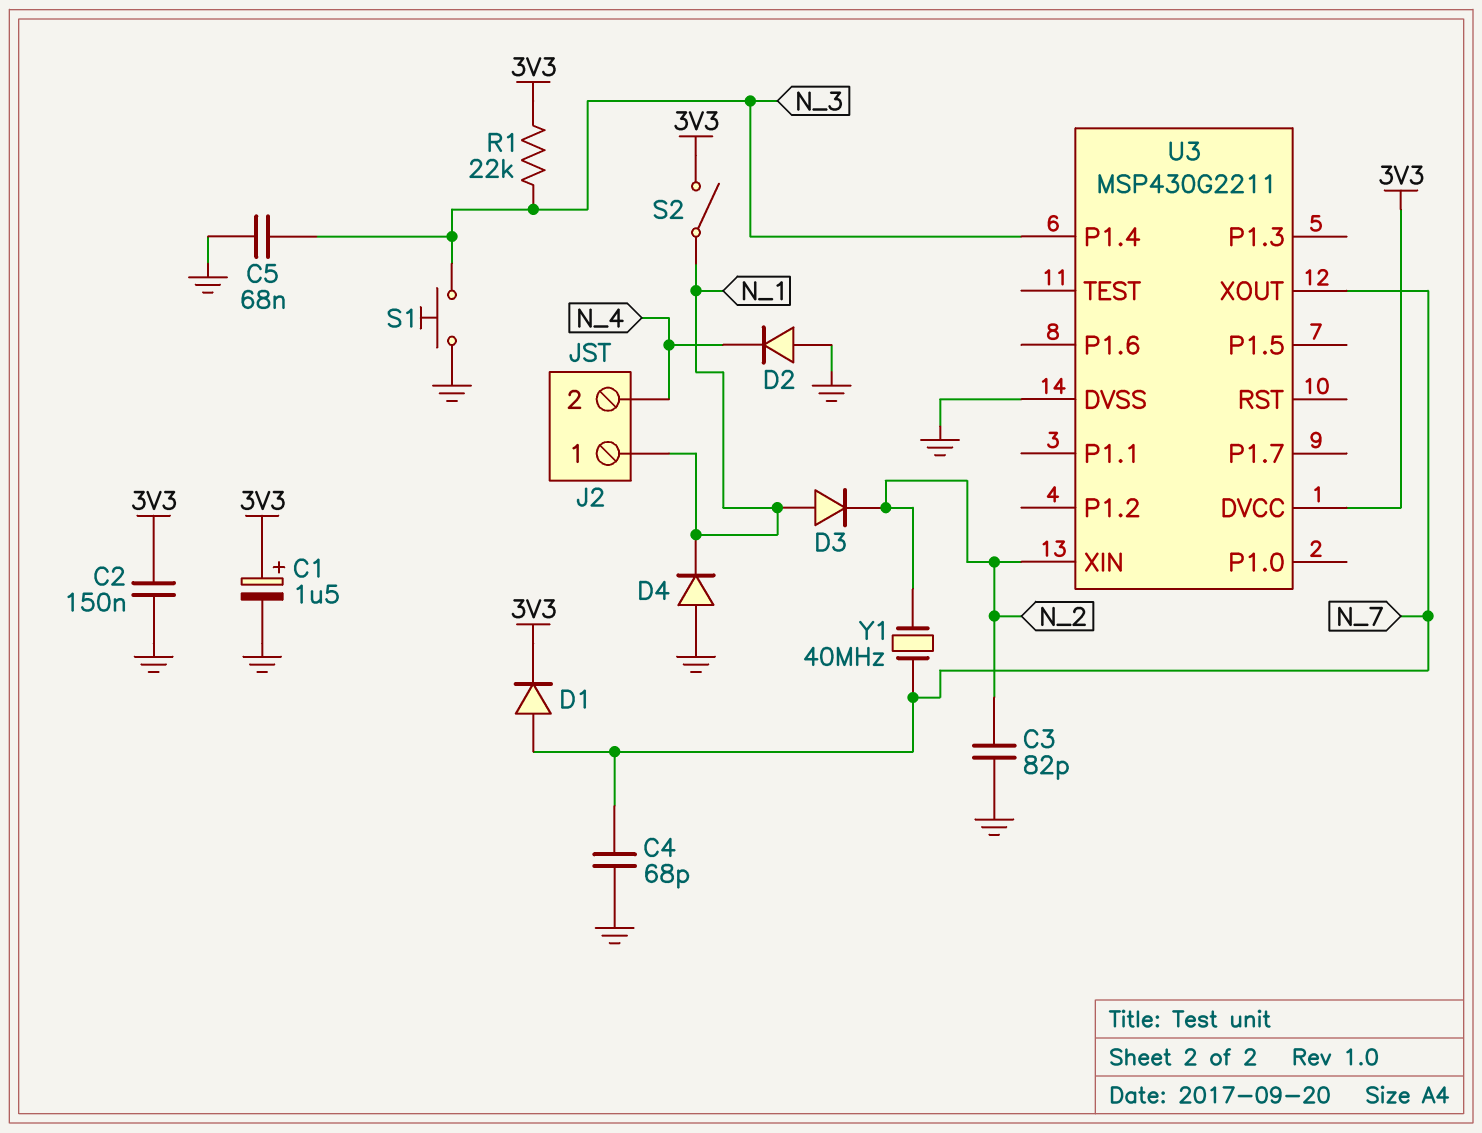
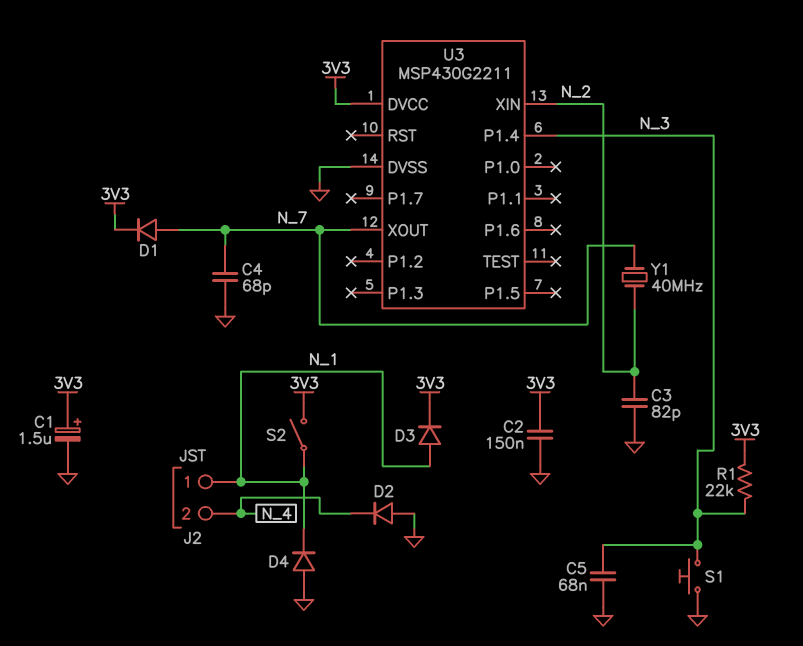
D3: diode (A N_1, K N_2) -> diode (A N_1, K 3V3)

